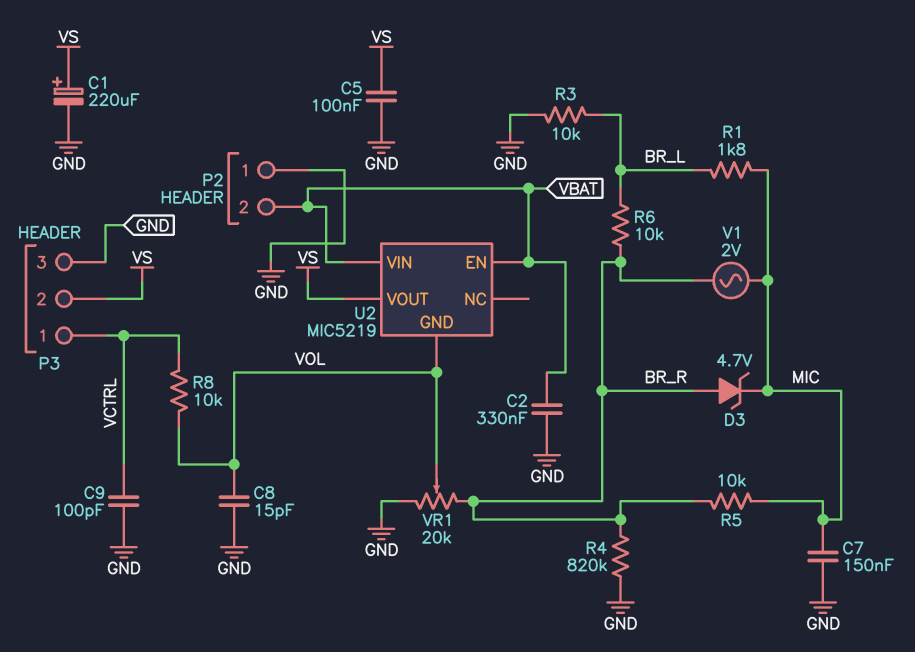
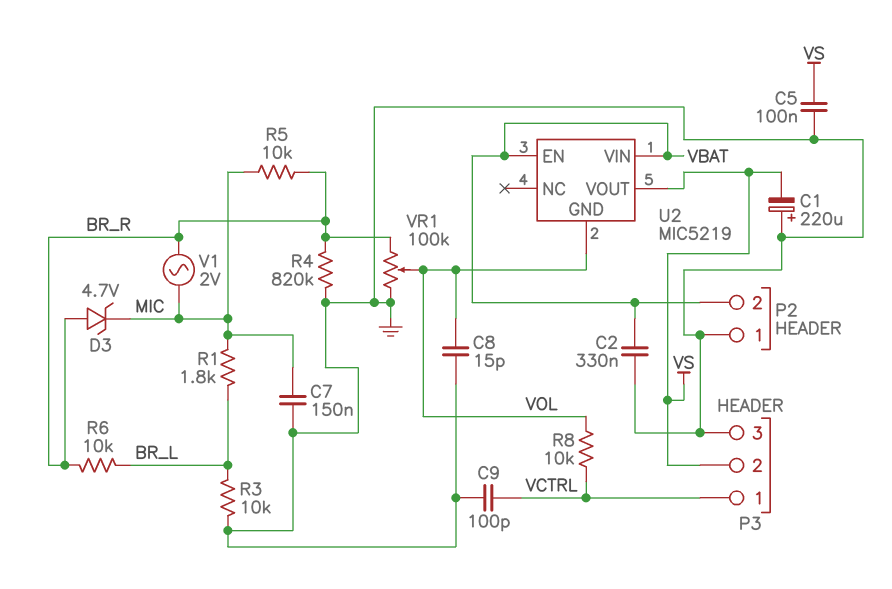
C1: 220uF (plus VS, minus GND) -> 220uF (plus GND, minus VS)
VR1: 20k (BR_R, GND, wiper VOL) -> 100k (BR_R, GND, wiper VOL)

